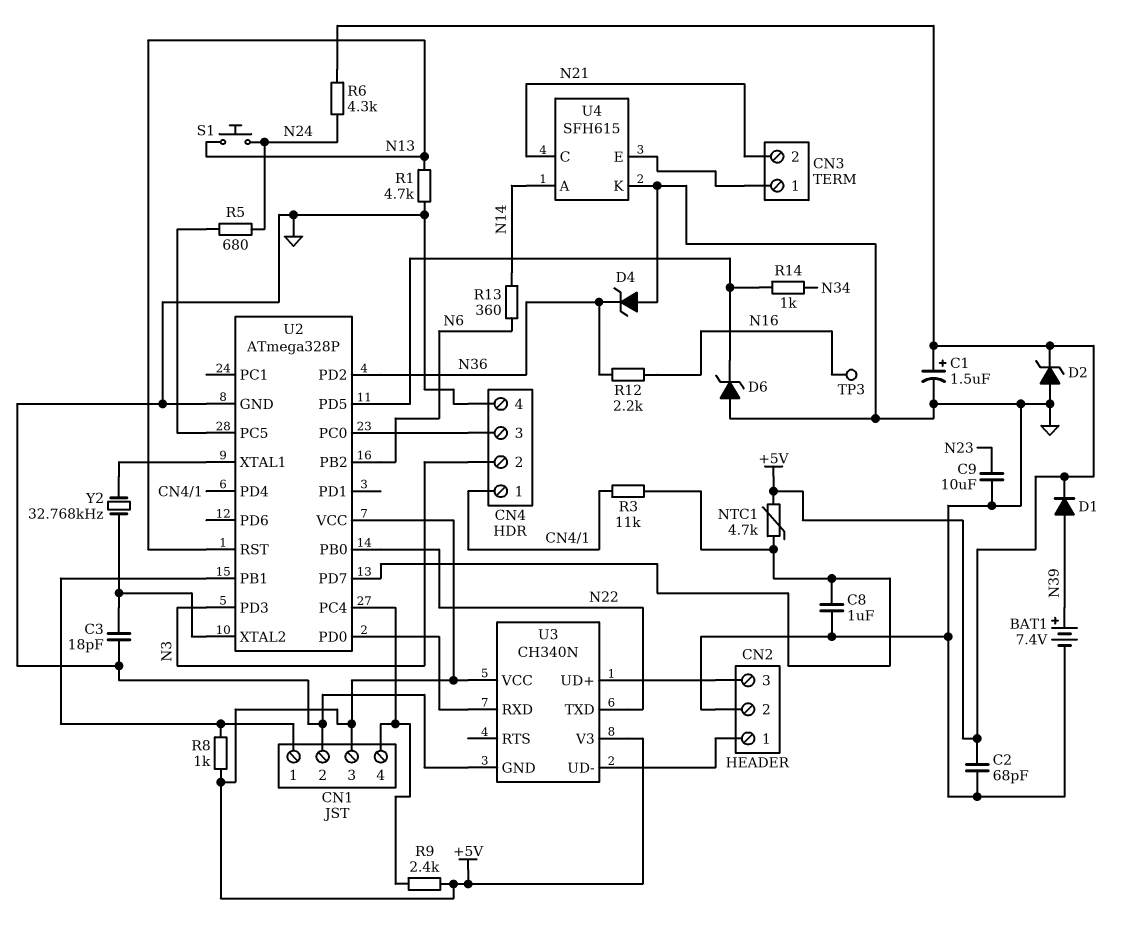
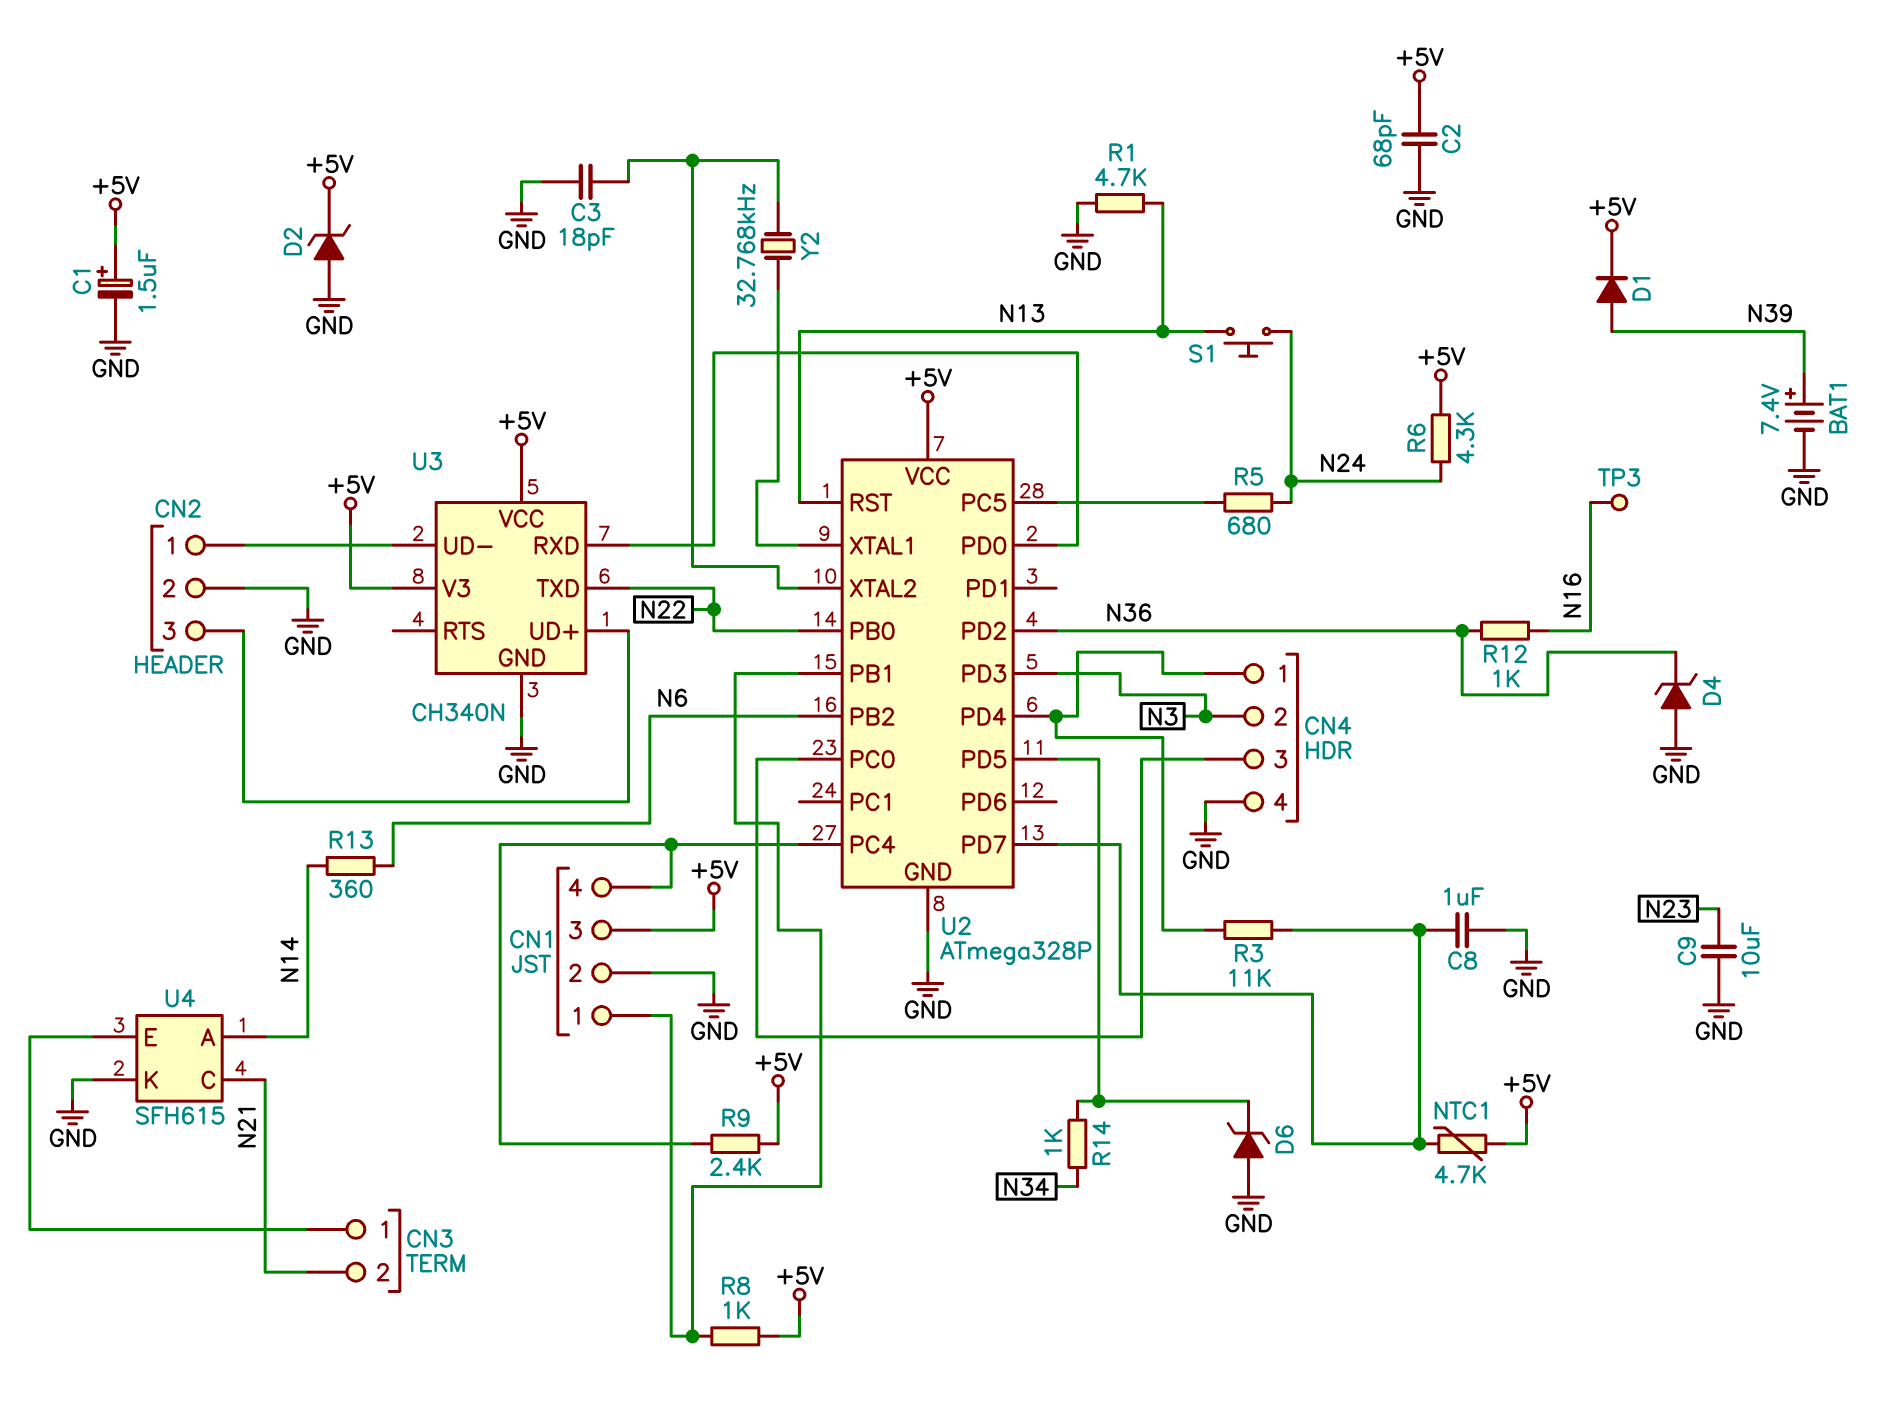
R12: 2.2k (N16, N36) -> 1k (N16, N36)

